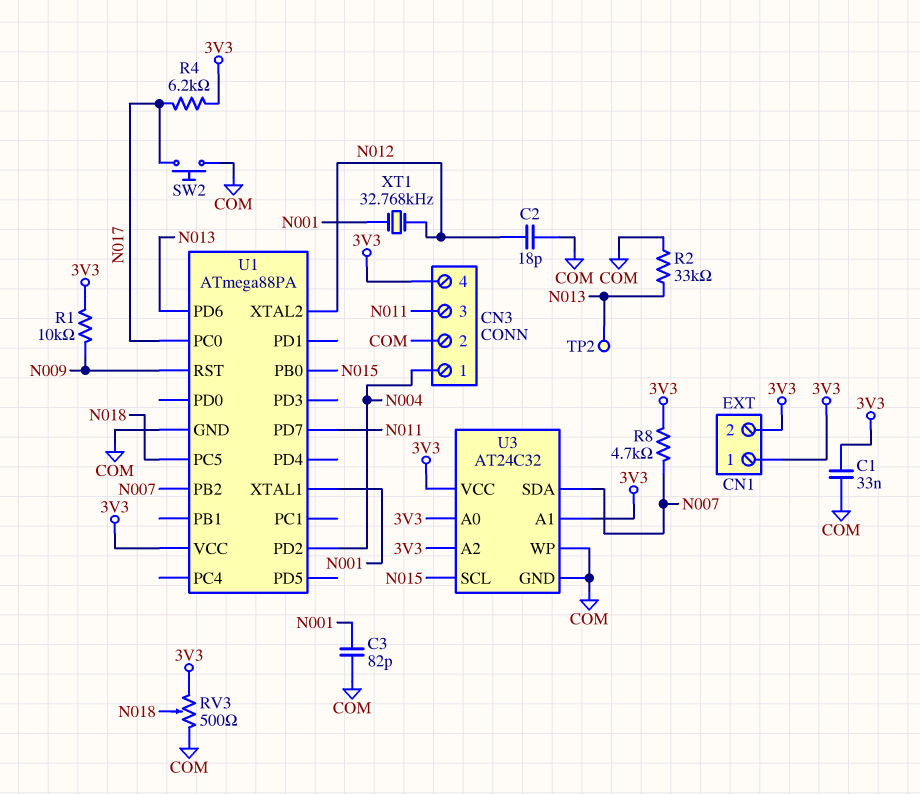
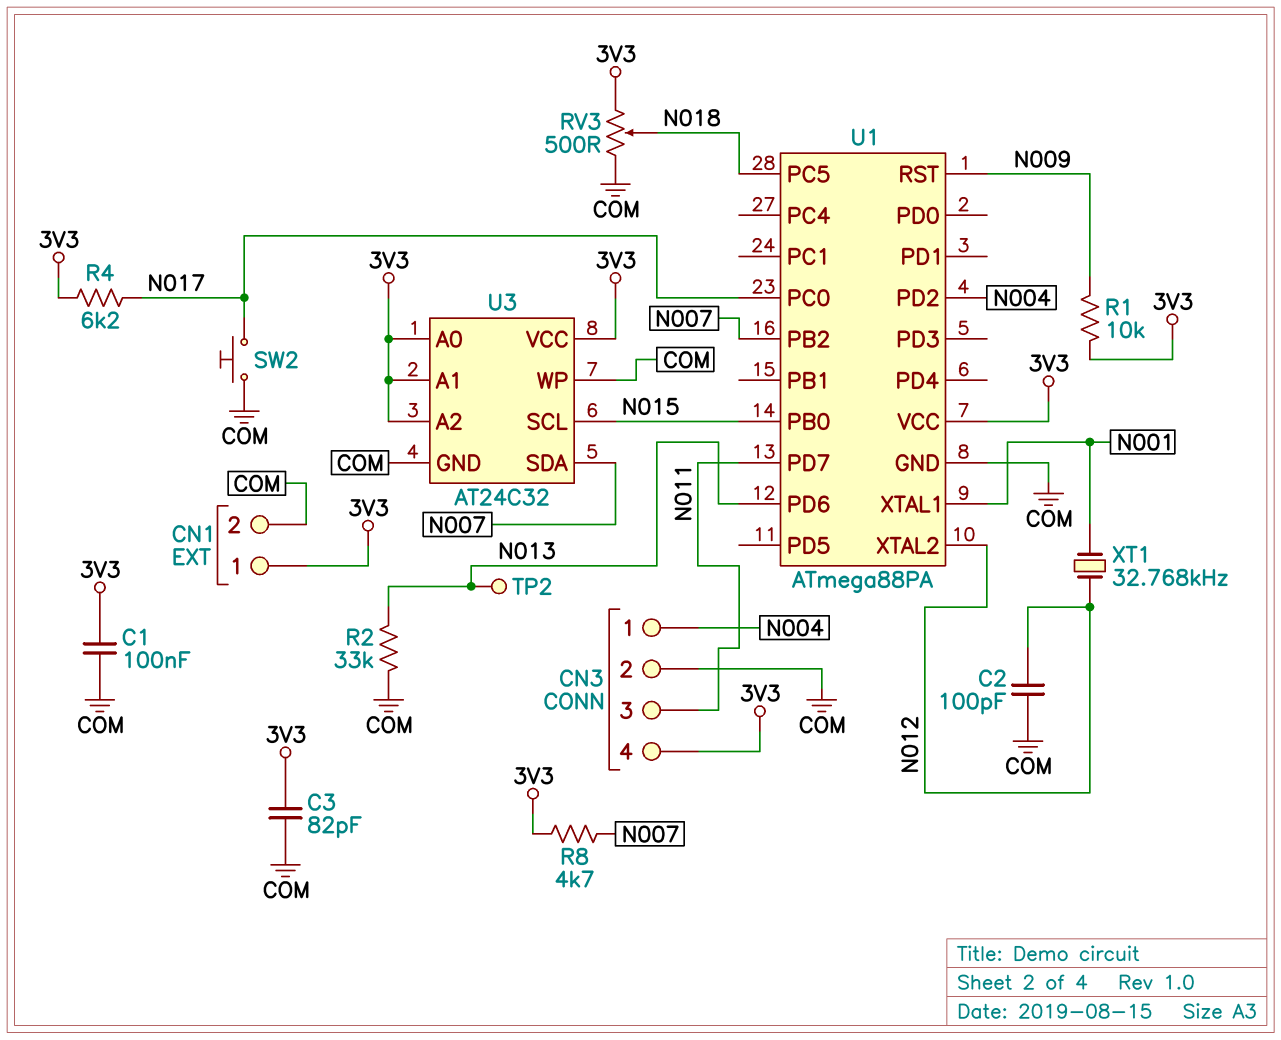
C1: 33nF (3V3, COM) -> 100nF (3V3, COM)
C2: 18pF (COM, N012) -> 100pF (COM, N012)
C3: 82pF (COM, N001) -> 82pF (3V3, COM)
CN1 pin 2: 3V3 -> COM

